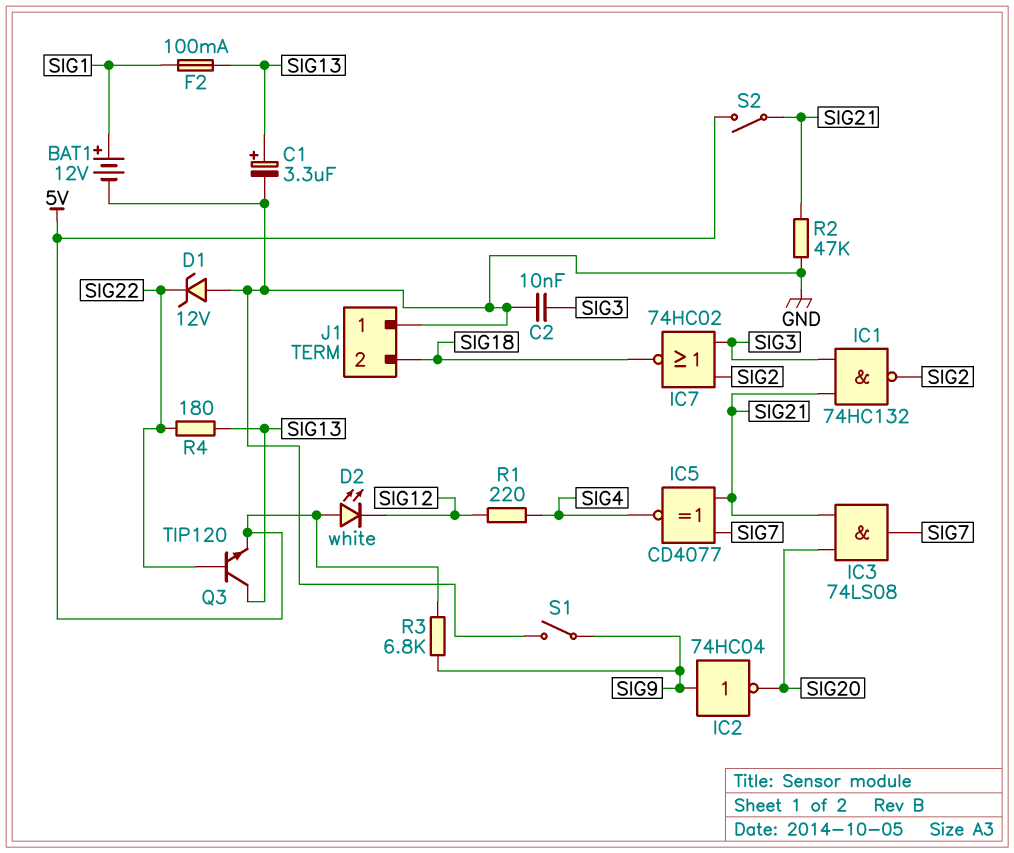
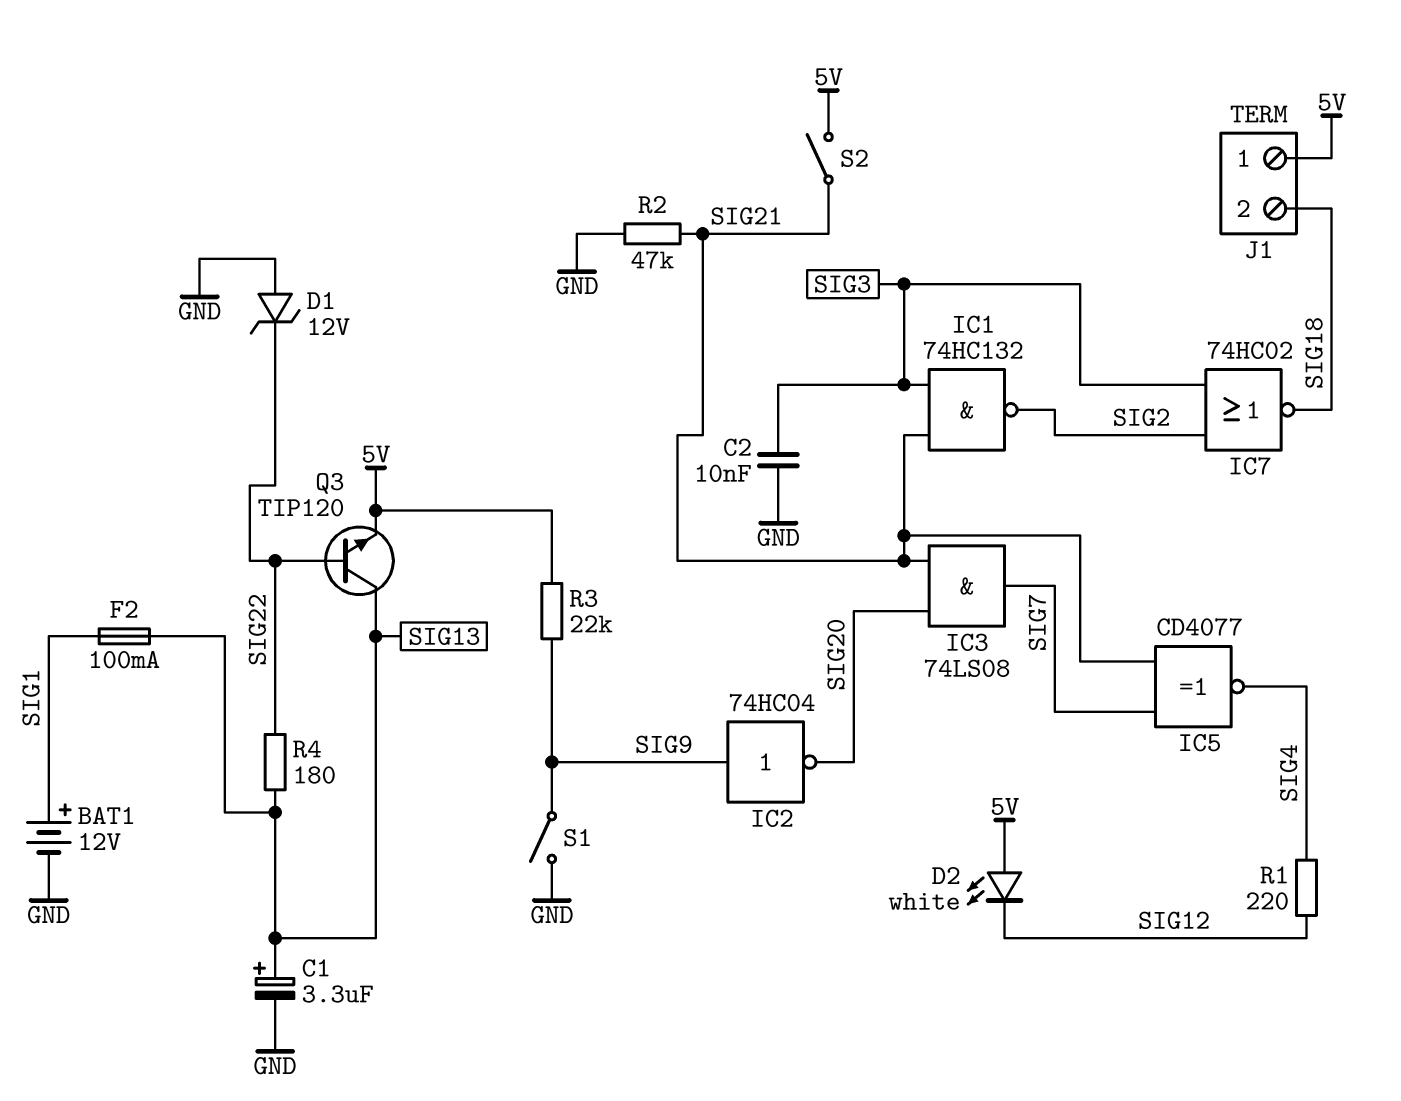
J1 pin 1: GND -> 5V
R3: 6.8k (5V, SIG9) -> 22k (5V, SIG9)

